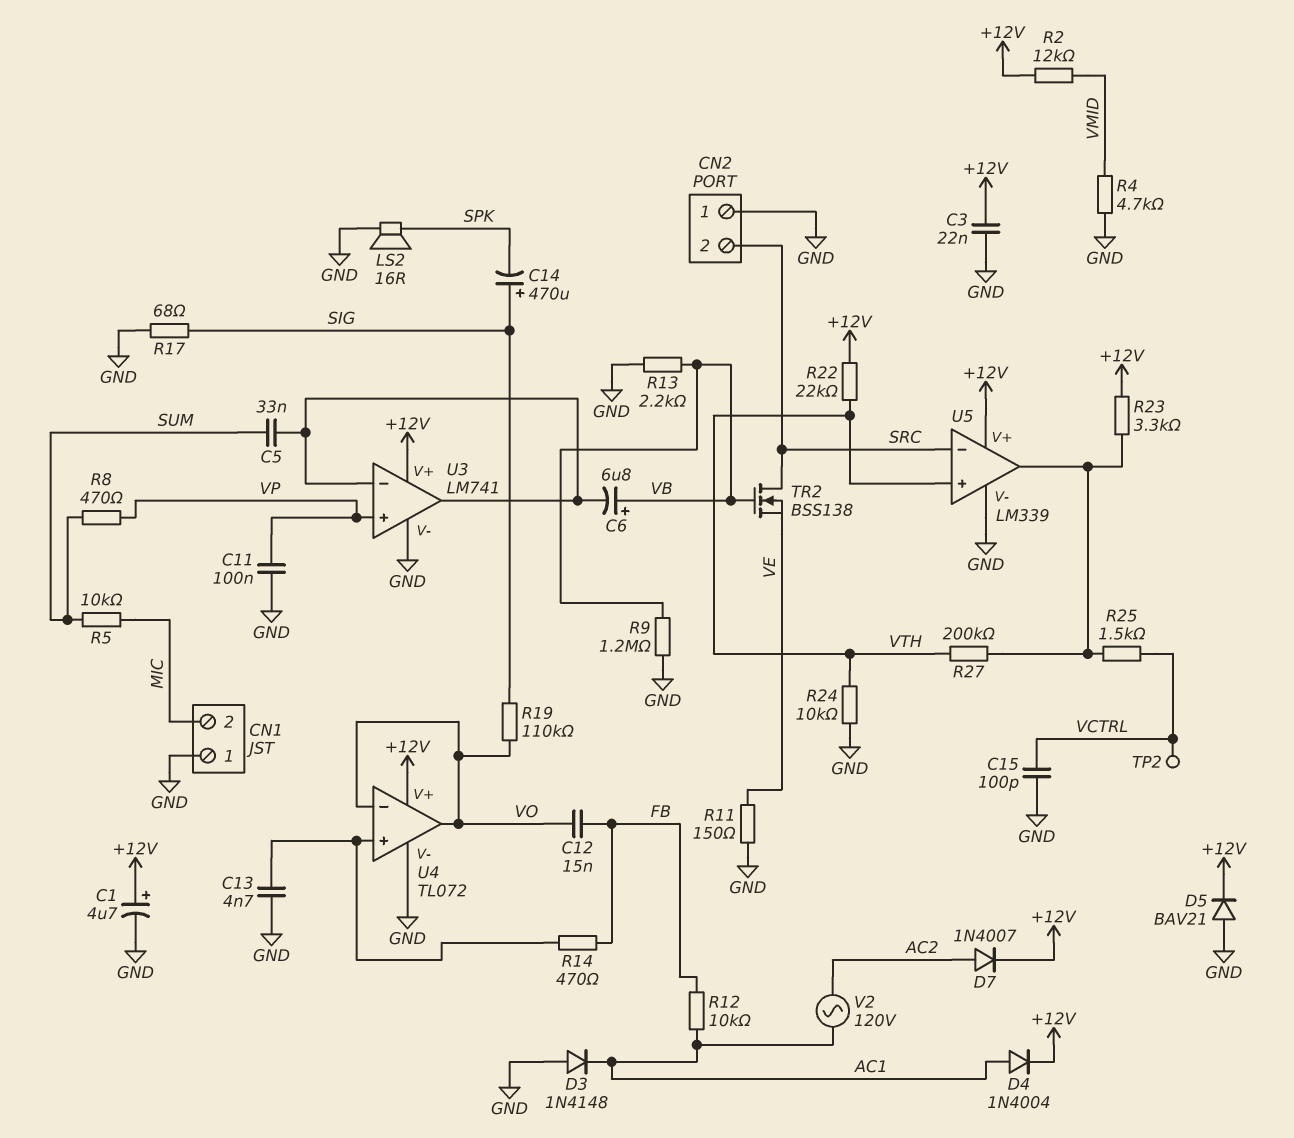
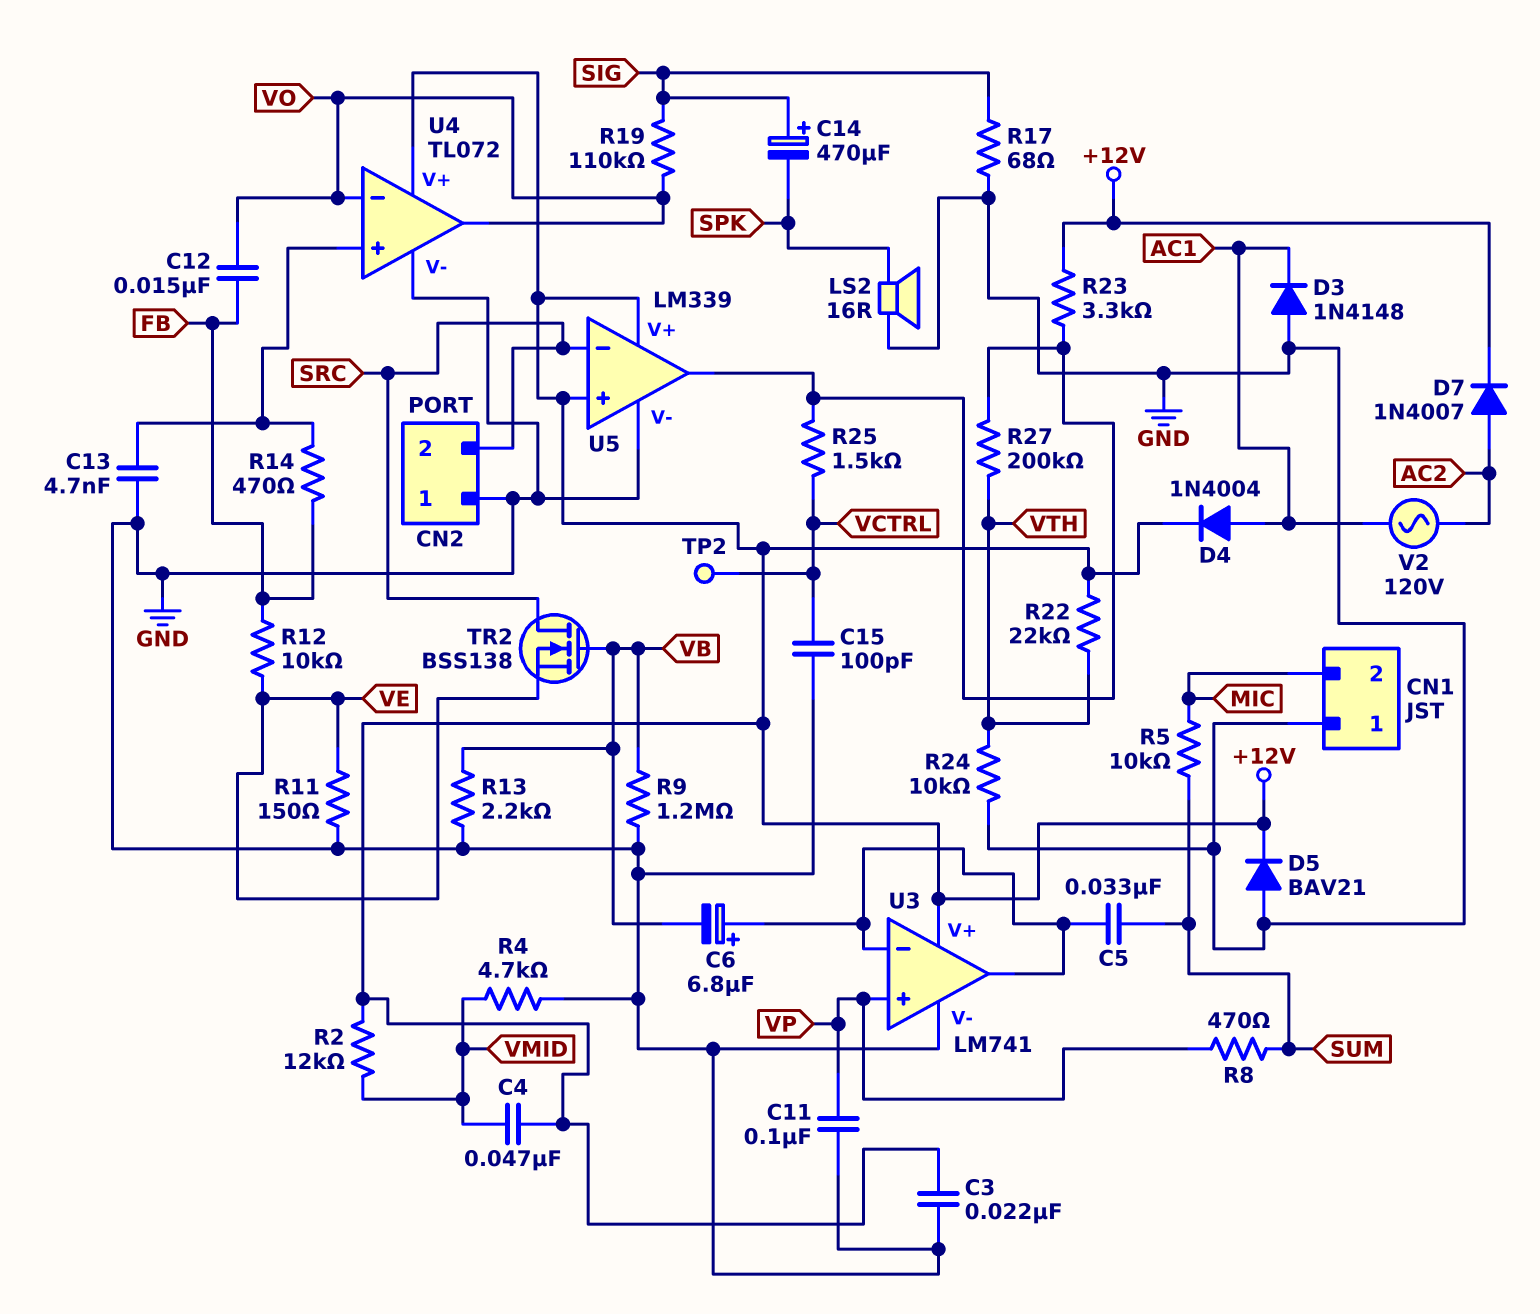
C1: 4.7uF (plus +12V, minus GND) -> none
C4: none -> 47nF (+12V, VMID)
C6: 6.8uF (plus VB, minus U3/in-) -> 6.8uF (plus U3/in-, minus VB)
R12: 10k (AC1, FB) -> 10k (FB, VE)
U5 pin in+: VTH -> +12V

